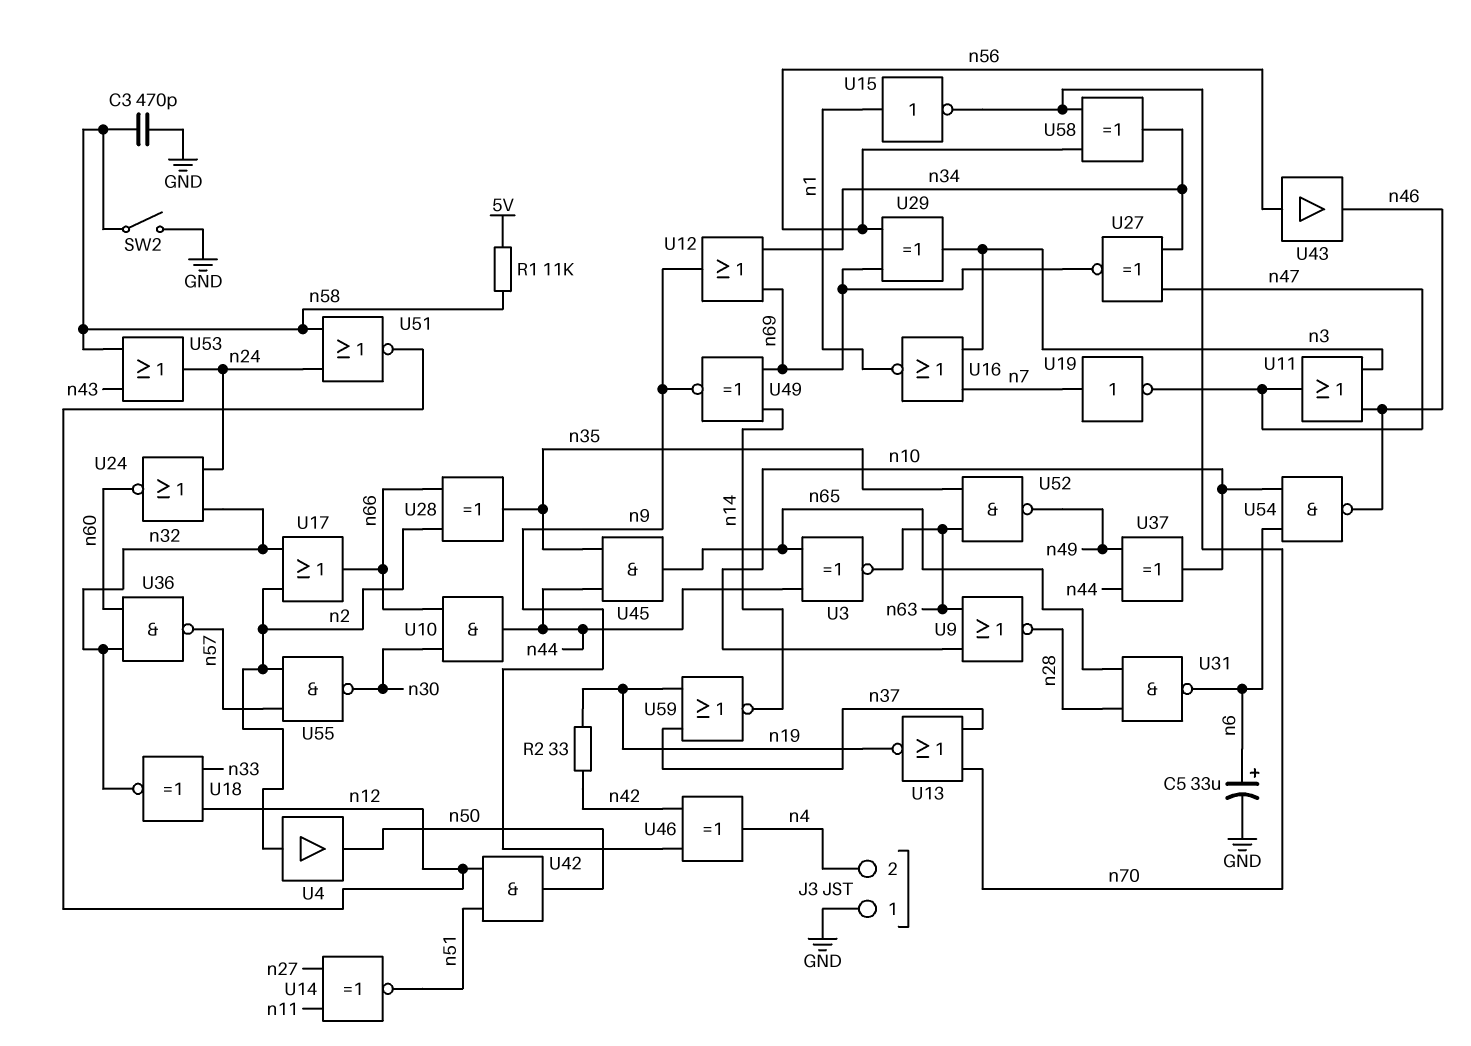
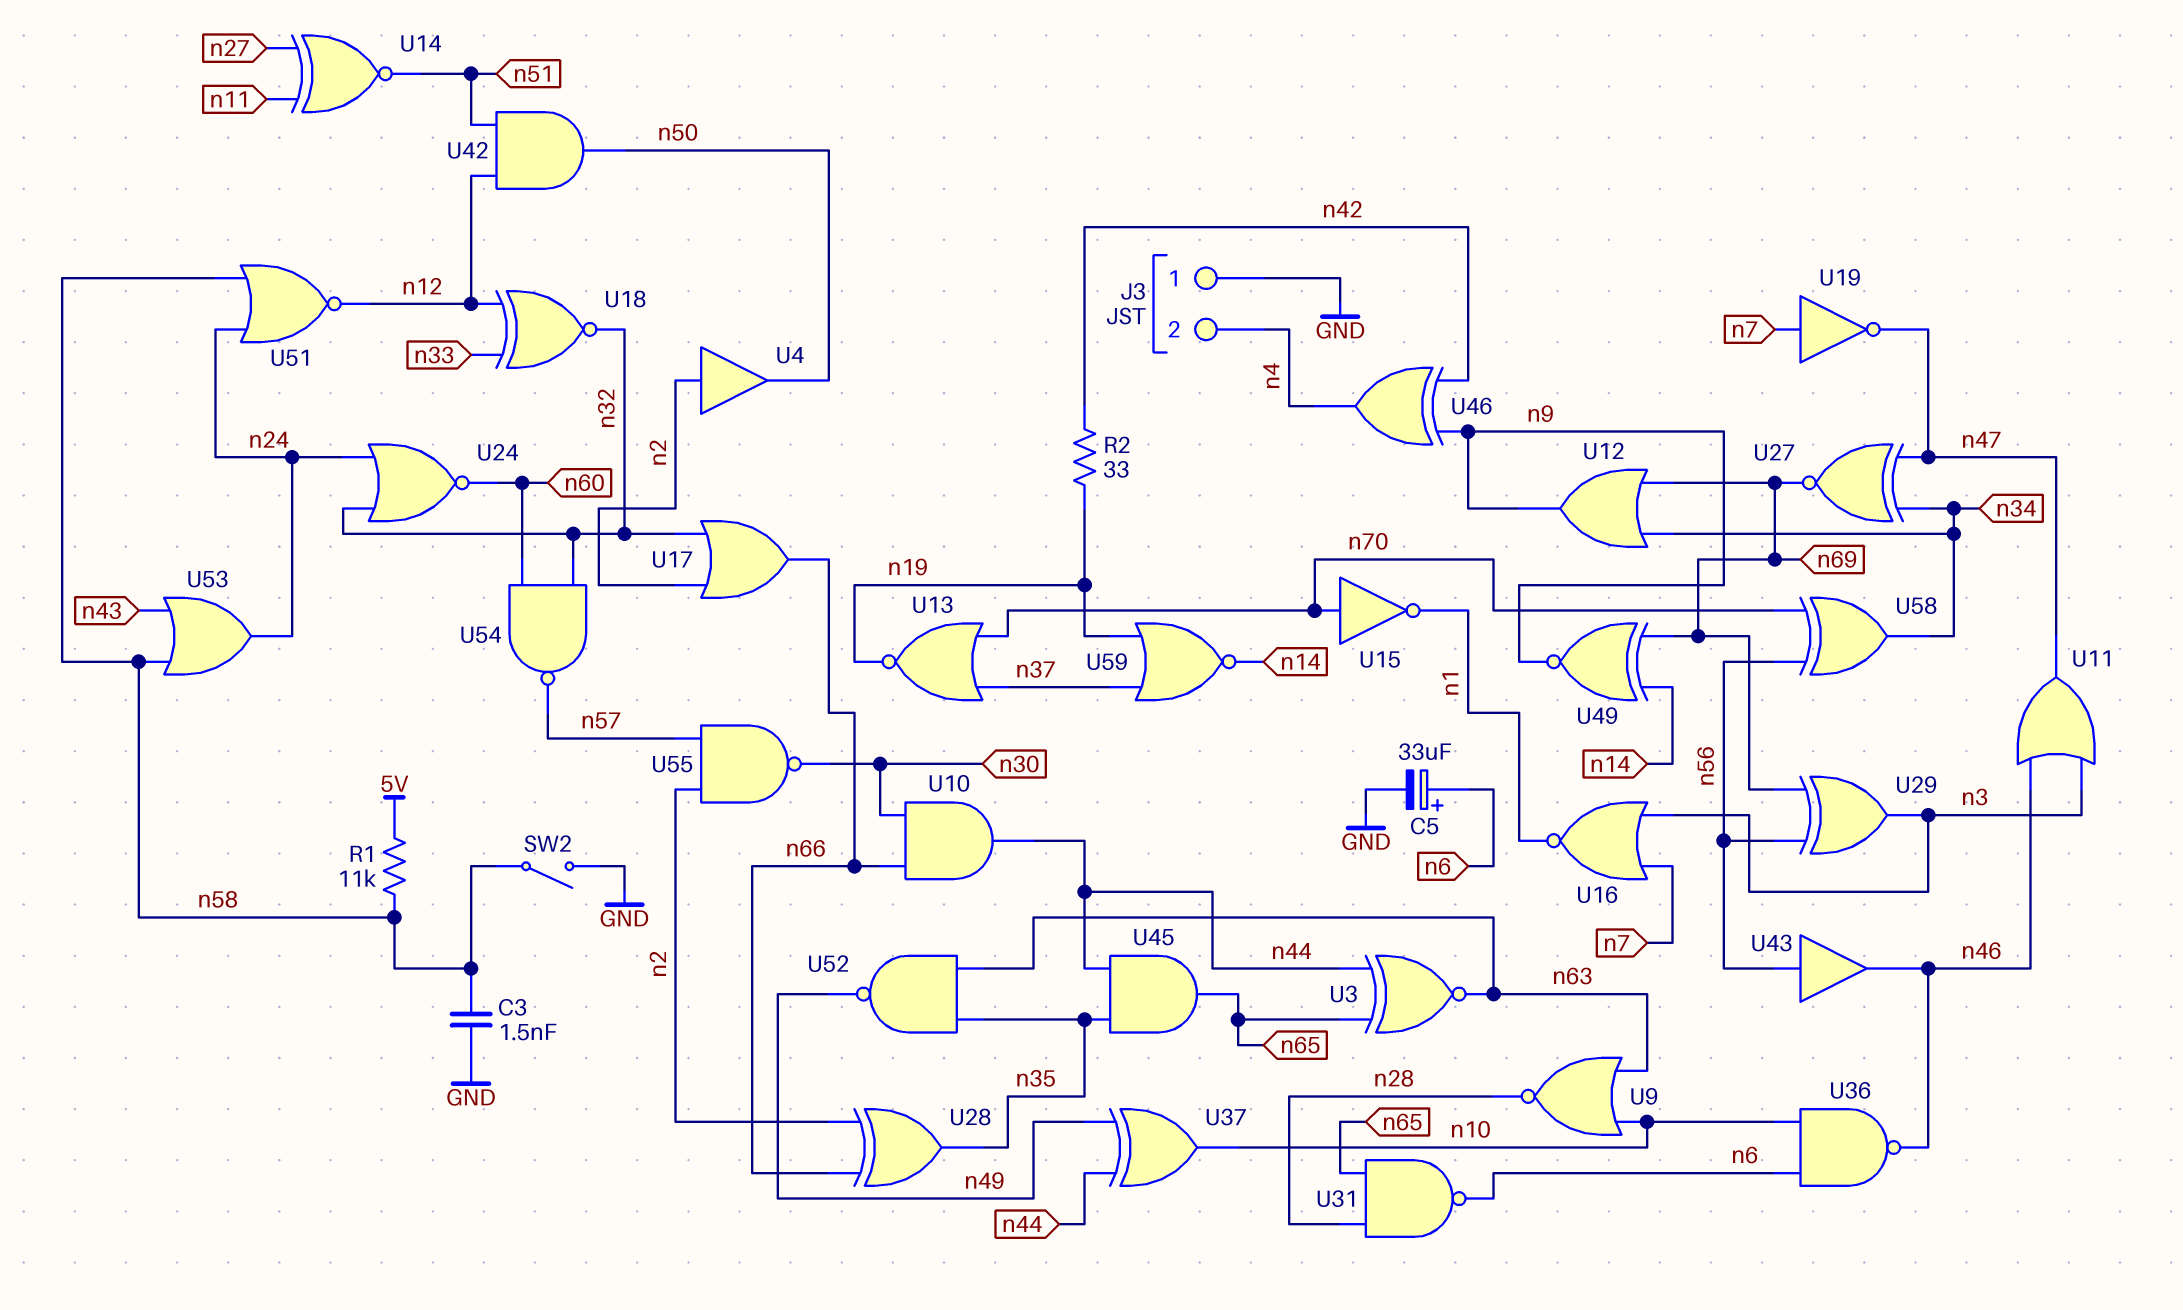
C3: 470pF (GND, n58) -> 1.5nF (GND, n58)
U15: NOT (in n1, out n70) -> NOT (in n70, out n1)
U36: NAND (in n32, in n60, out n57) -> NAND (in n6, in n10, out n46)
U54: NAND (in n6, in n10, out n46) -> NAND (in n32, in n60, out n57)

